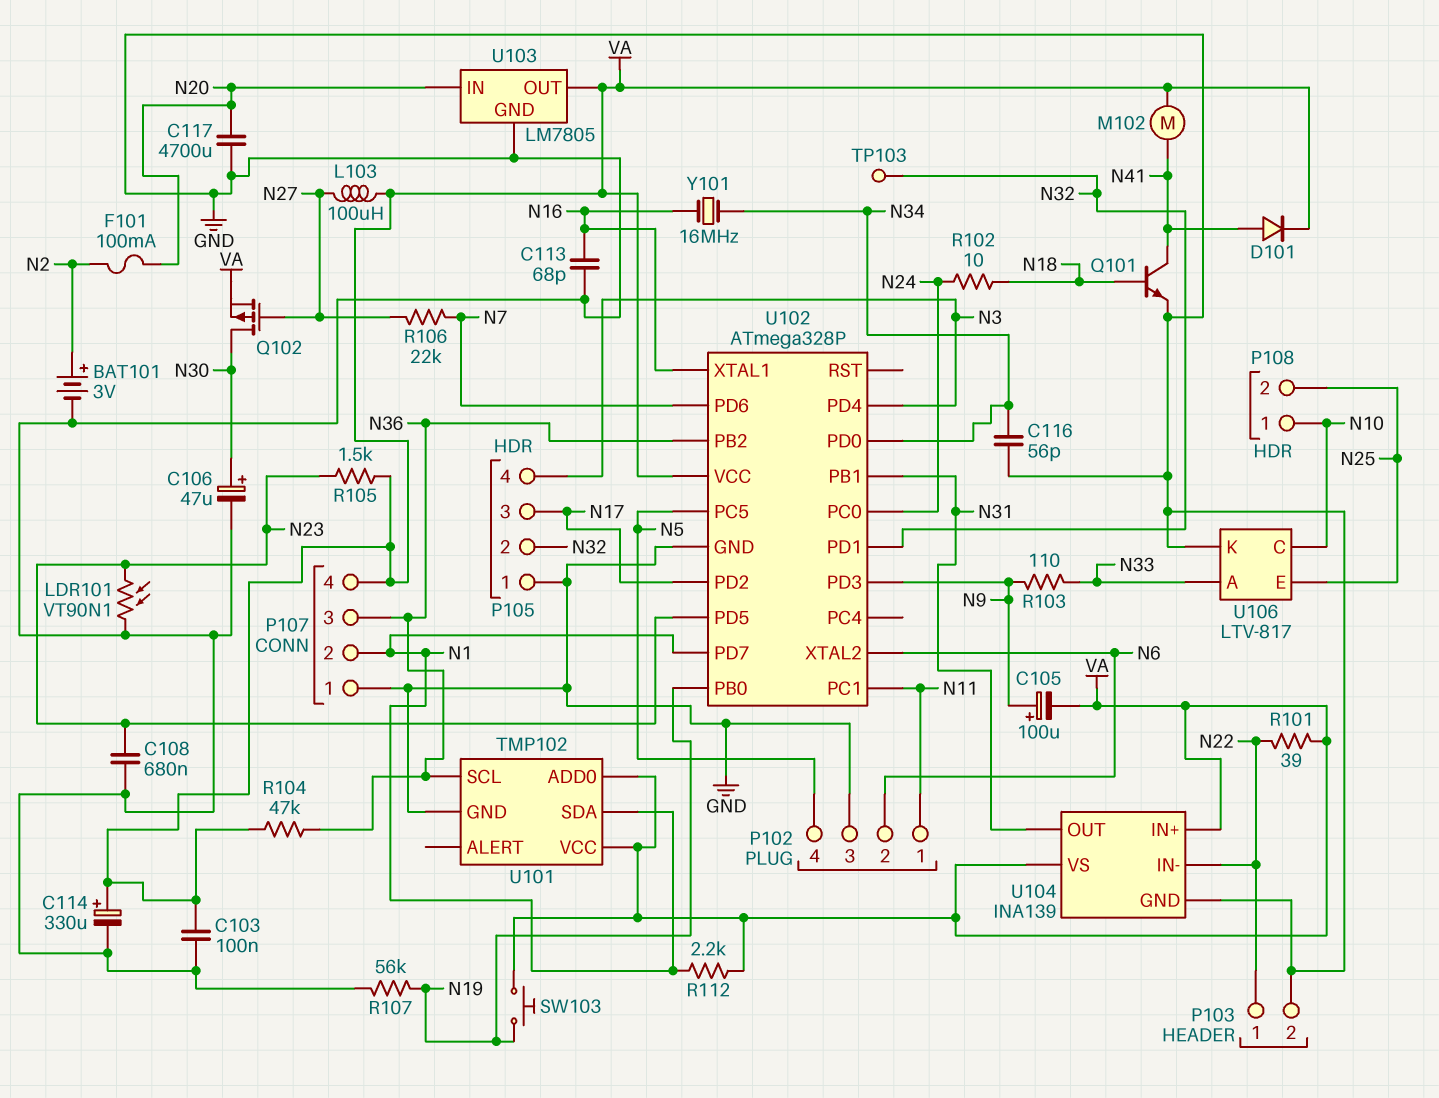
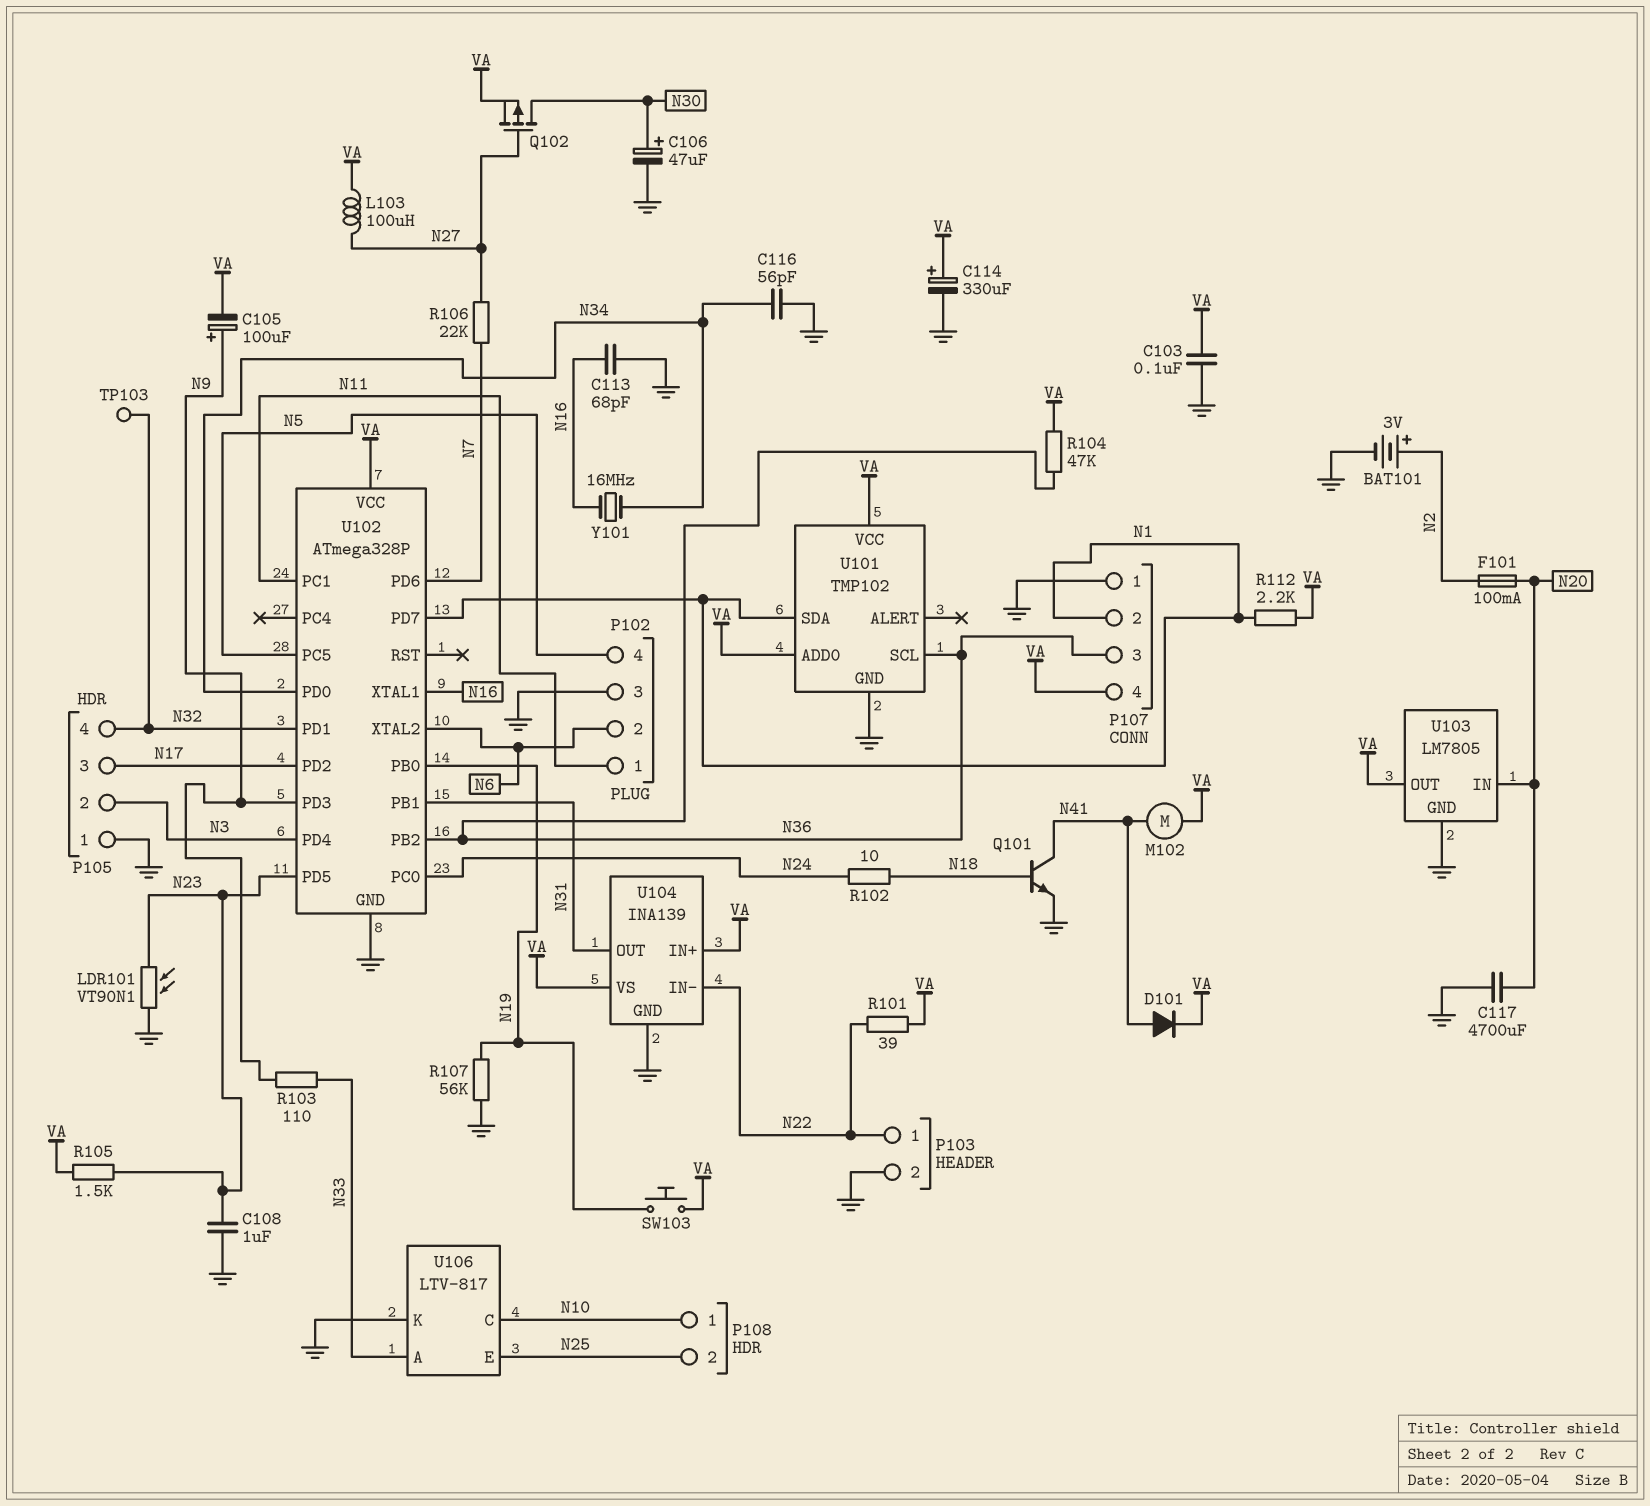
C108: 680nF (GND, N23) -> 1uF (GND, N23)
P105 pin 2: N32 -> N3
P105 pin 4: N3 -> N32

